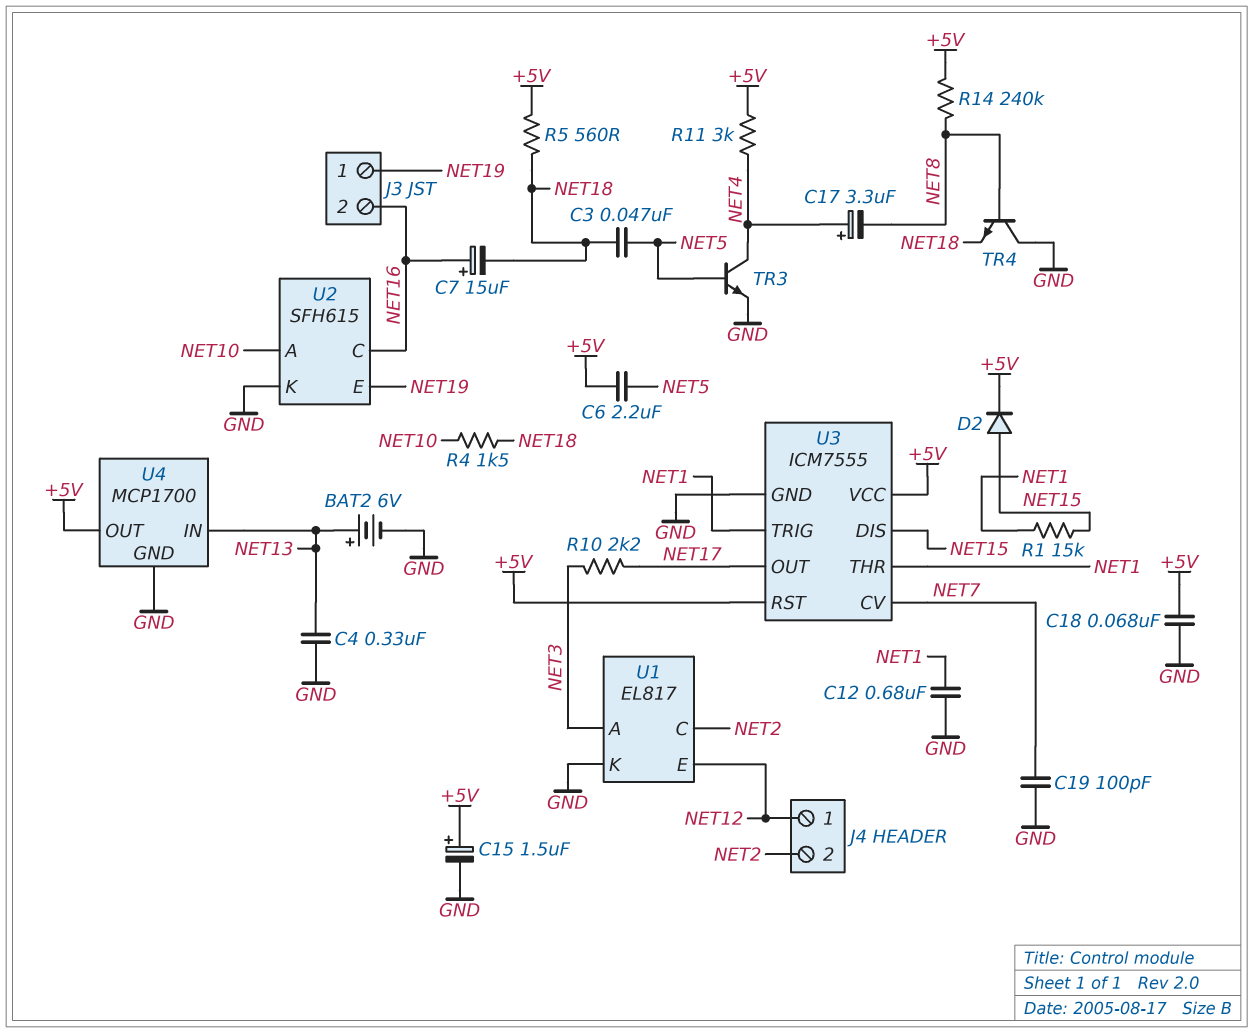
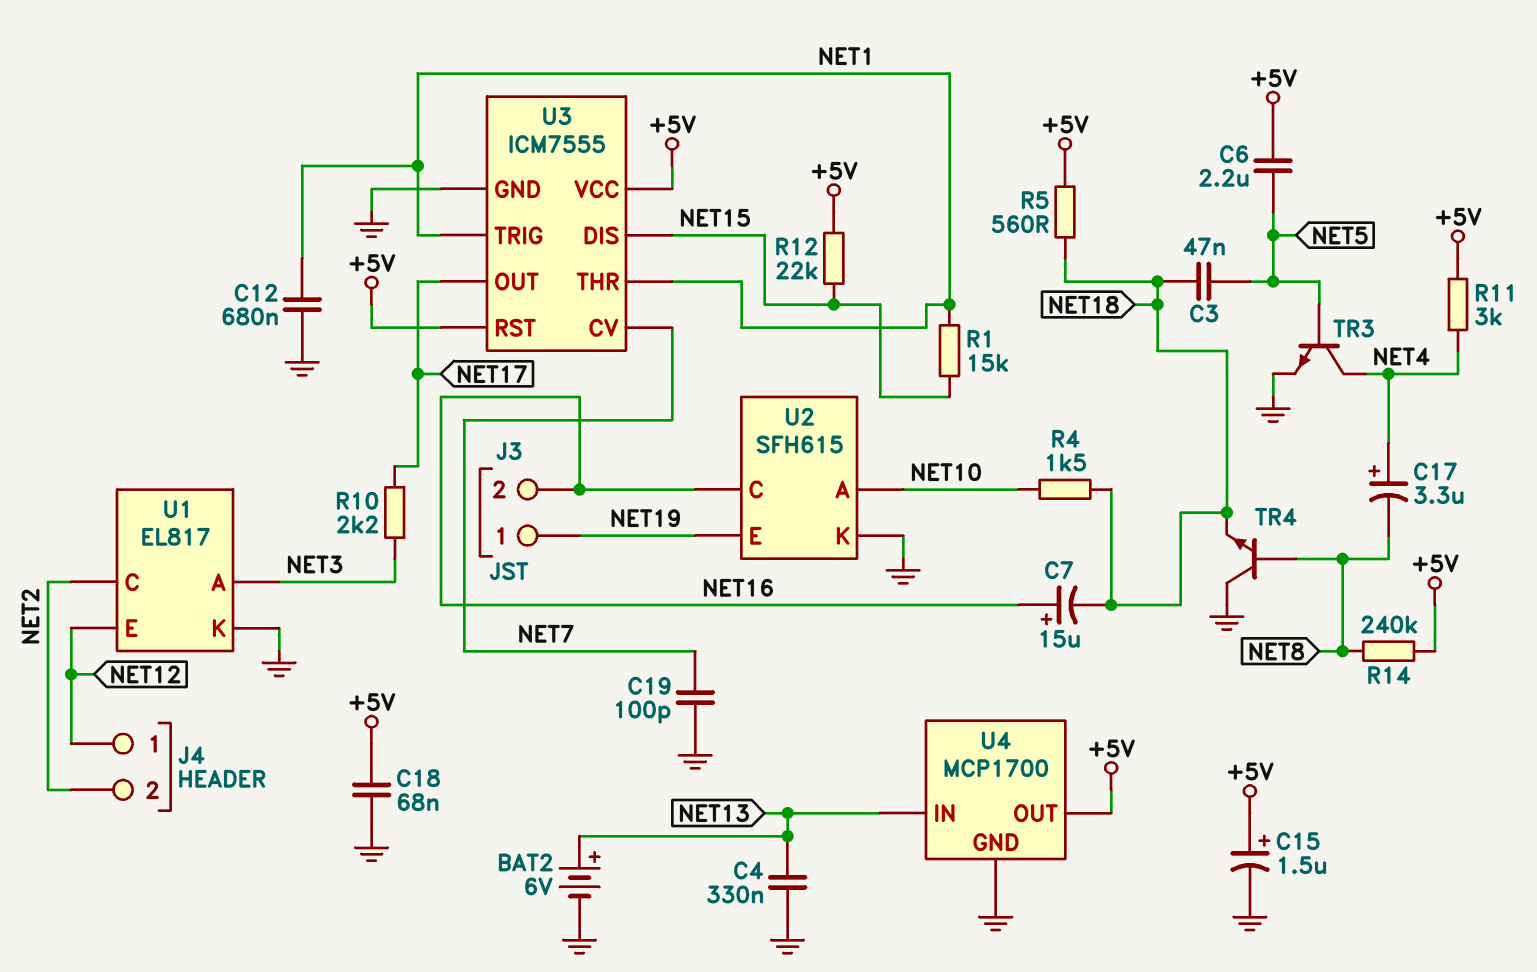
D2: diode (A NET15, K +5V) -> none
R12: none -> 22k (+5V, NET15)

